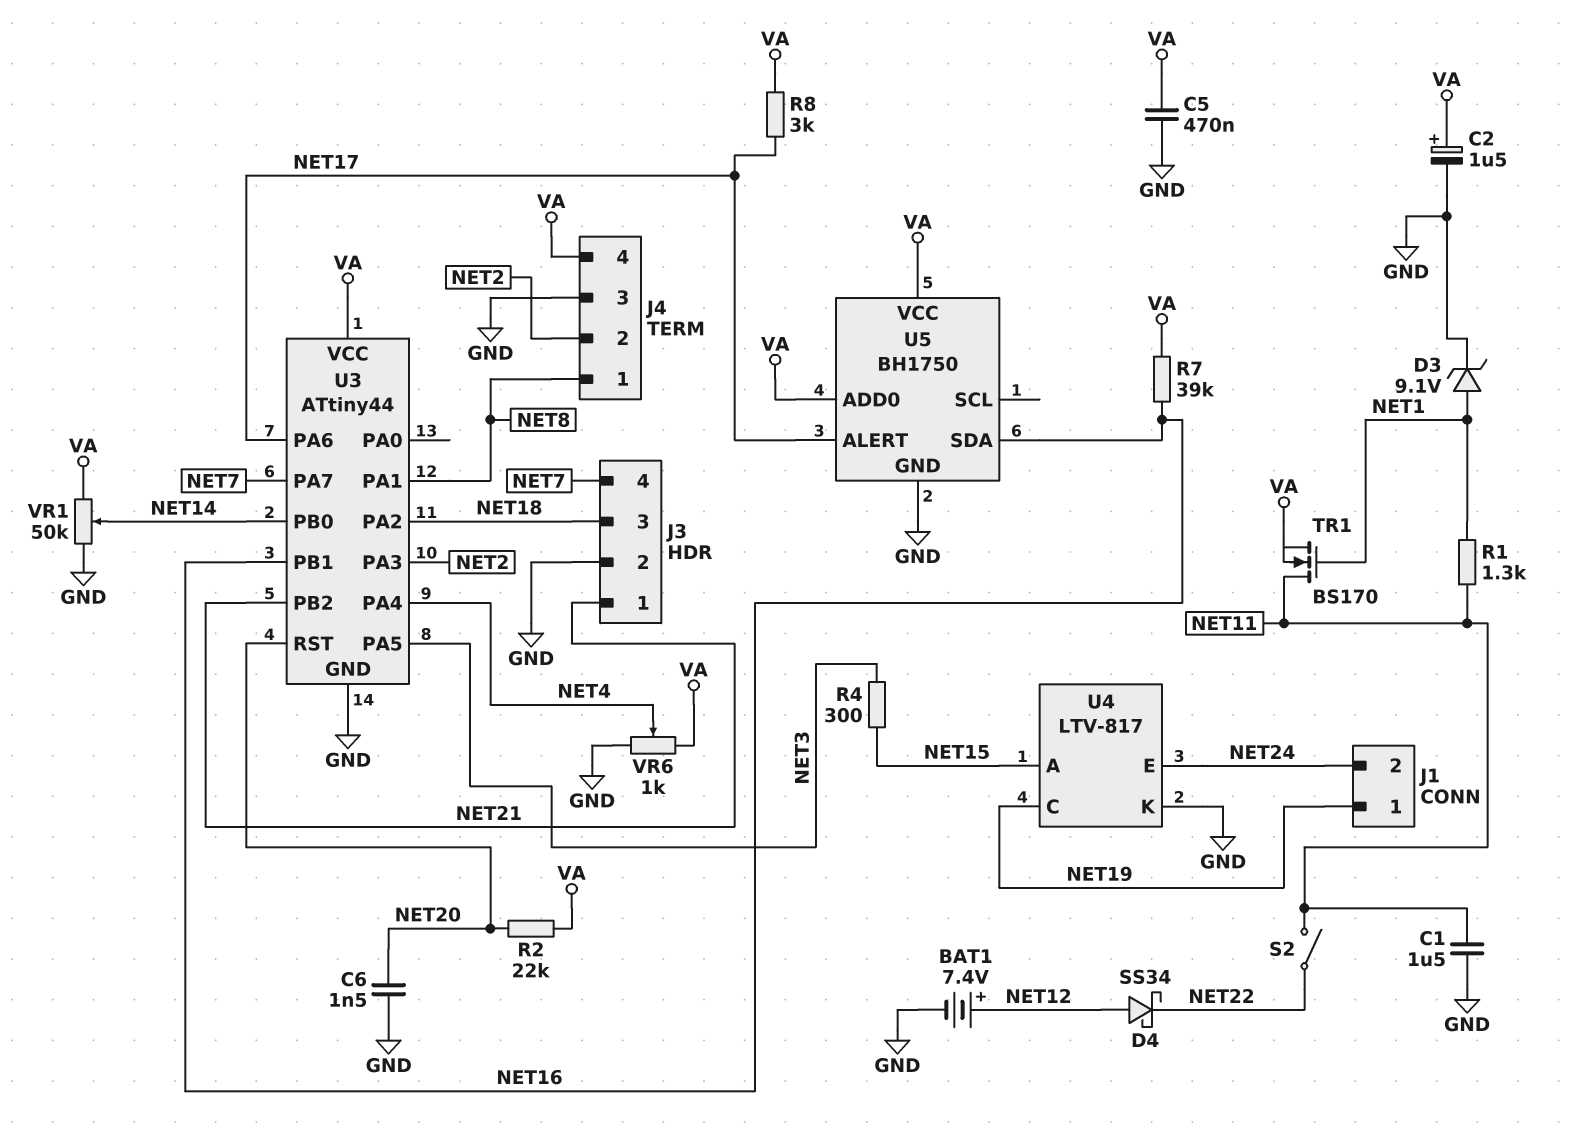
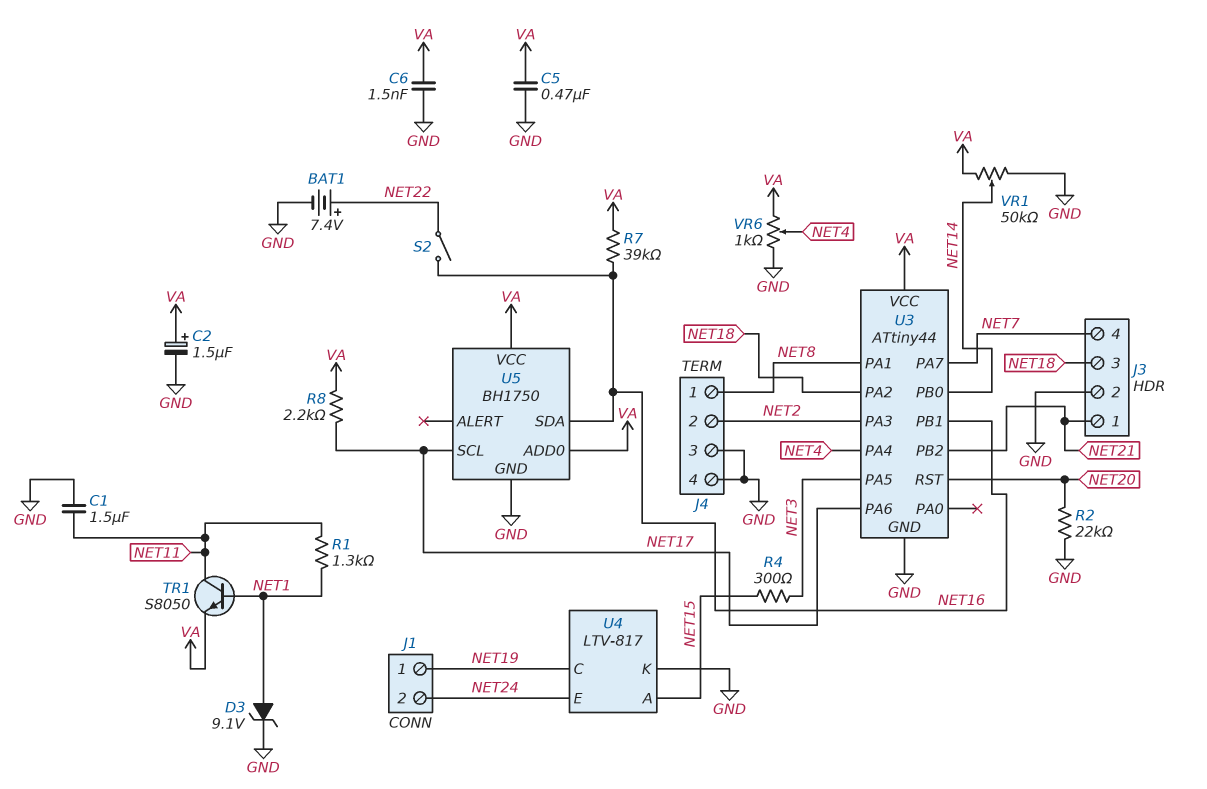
BAT1: 7.4V (plus NET12, minus GND) -> 7.4V (plus NET22, minus GND)
C6: 1.5nF (GND, NET20) -> 1.5nF (GND, VA)
D4: schottky SS34 (A NET12, K NET22) -> none
J4 pin 4: VA -> GND
R2: 22k (NET20, VA) -> 22k (GND, NET20)
R8: 3k (NET17, VA) -> 2.2k (NET17, VA)
S2: switch (NET11, NET22) -> switch (NET16, NET22)
TR1: NMOS BS170 (G NET1, D NET11, S VA) -> NPN S8050 (B NET1, C NET11, E VA)
U5 pin ALERT: NET17 -> none
U5 pin SCL: none -> NET17

